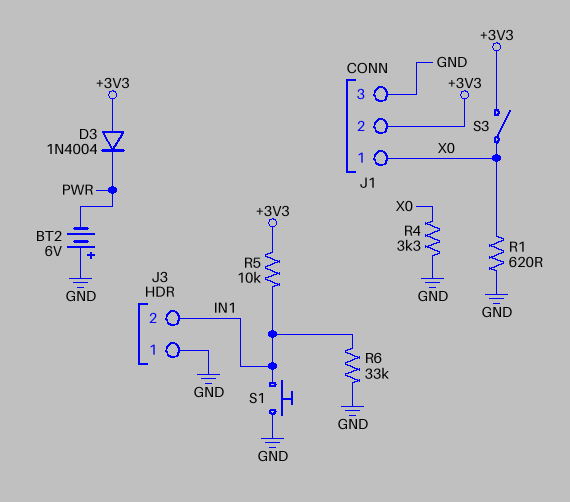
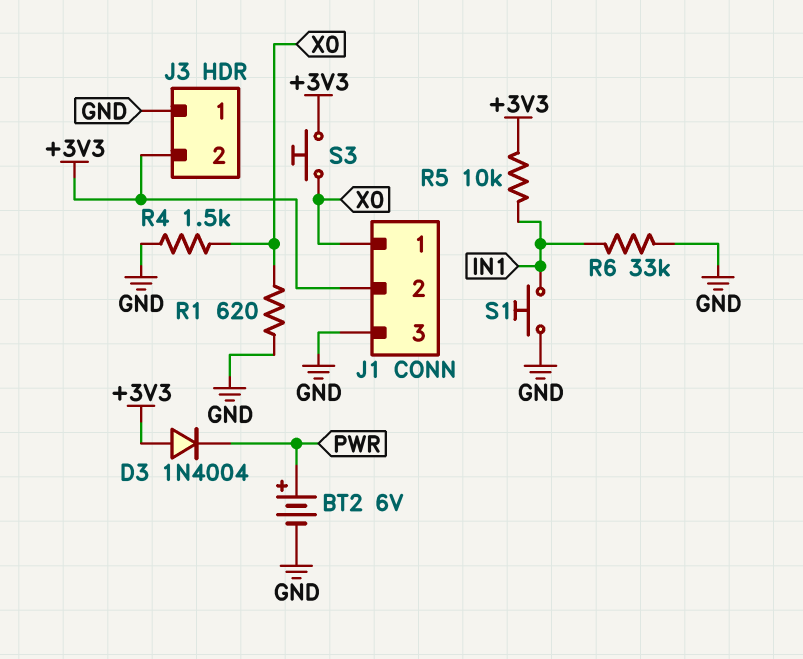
BT2: 6V (plus GND, minus PWR) -> 6V (plus PWR, minus GND)
J3 pin 2: IN1 -> +3V3
R4: 3.3k (GND, X0) -> 1.5k (GND, X0)
S3: switch (+3V3, X0) -> button (+3V3, X0)

